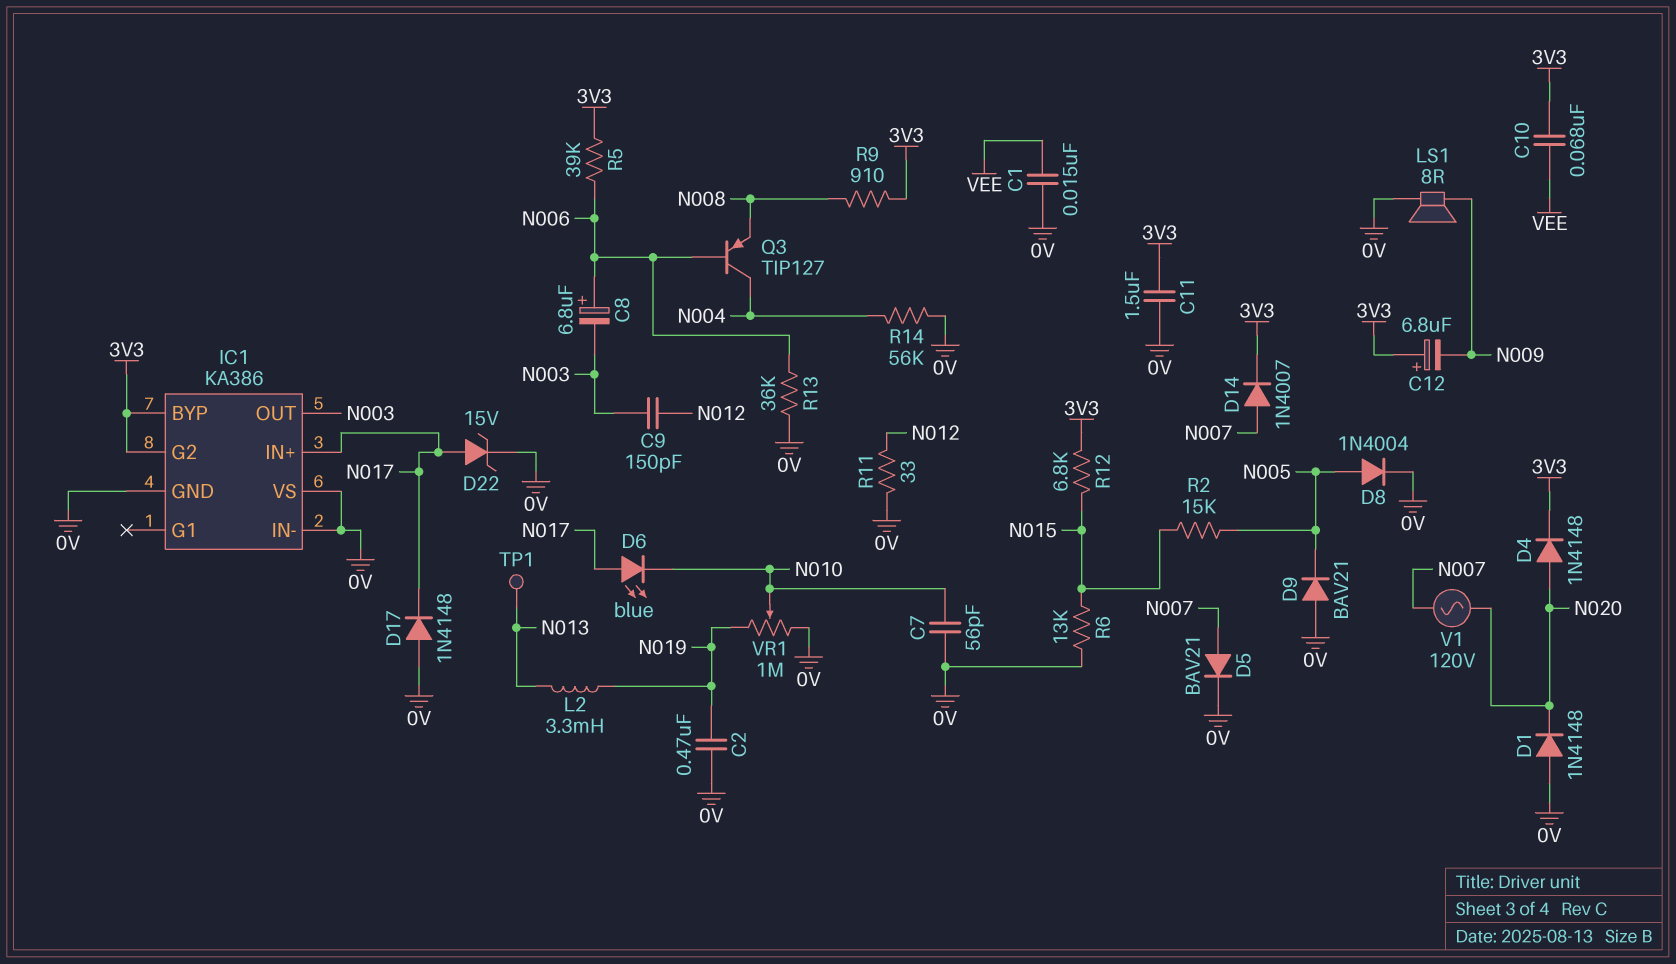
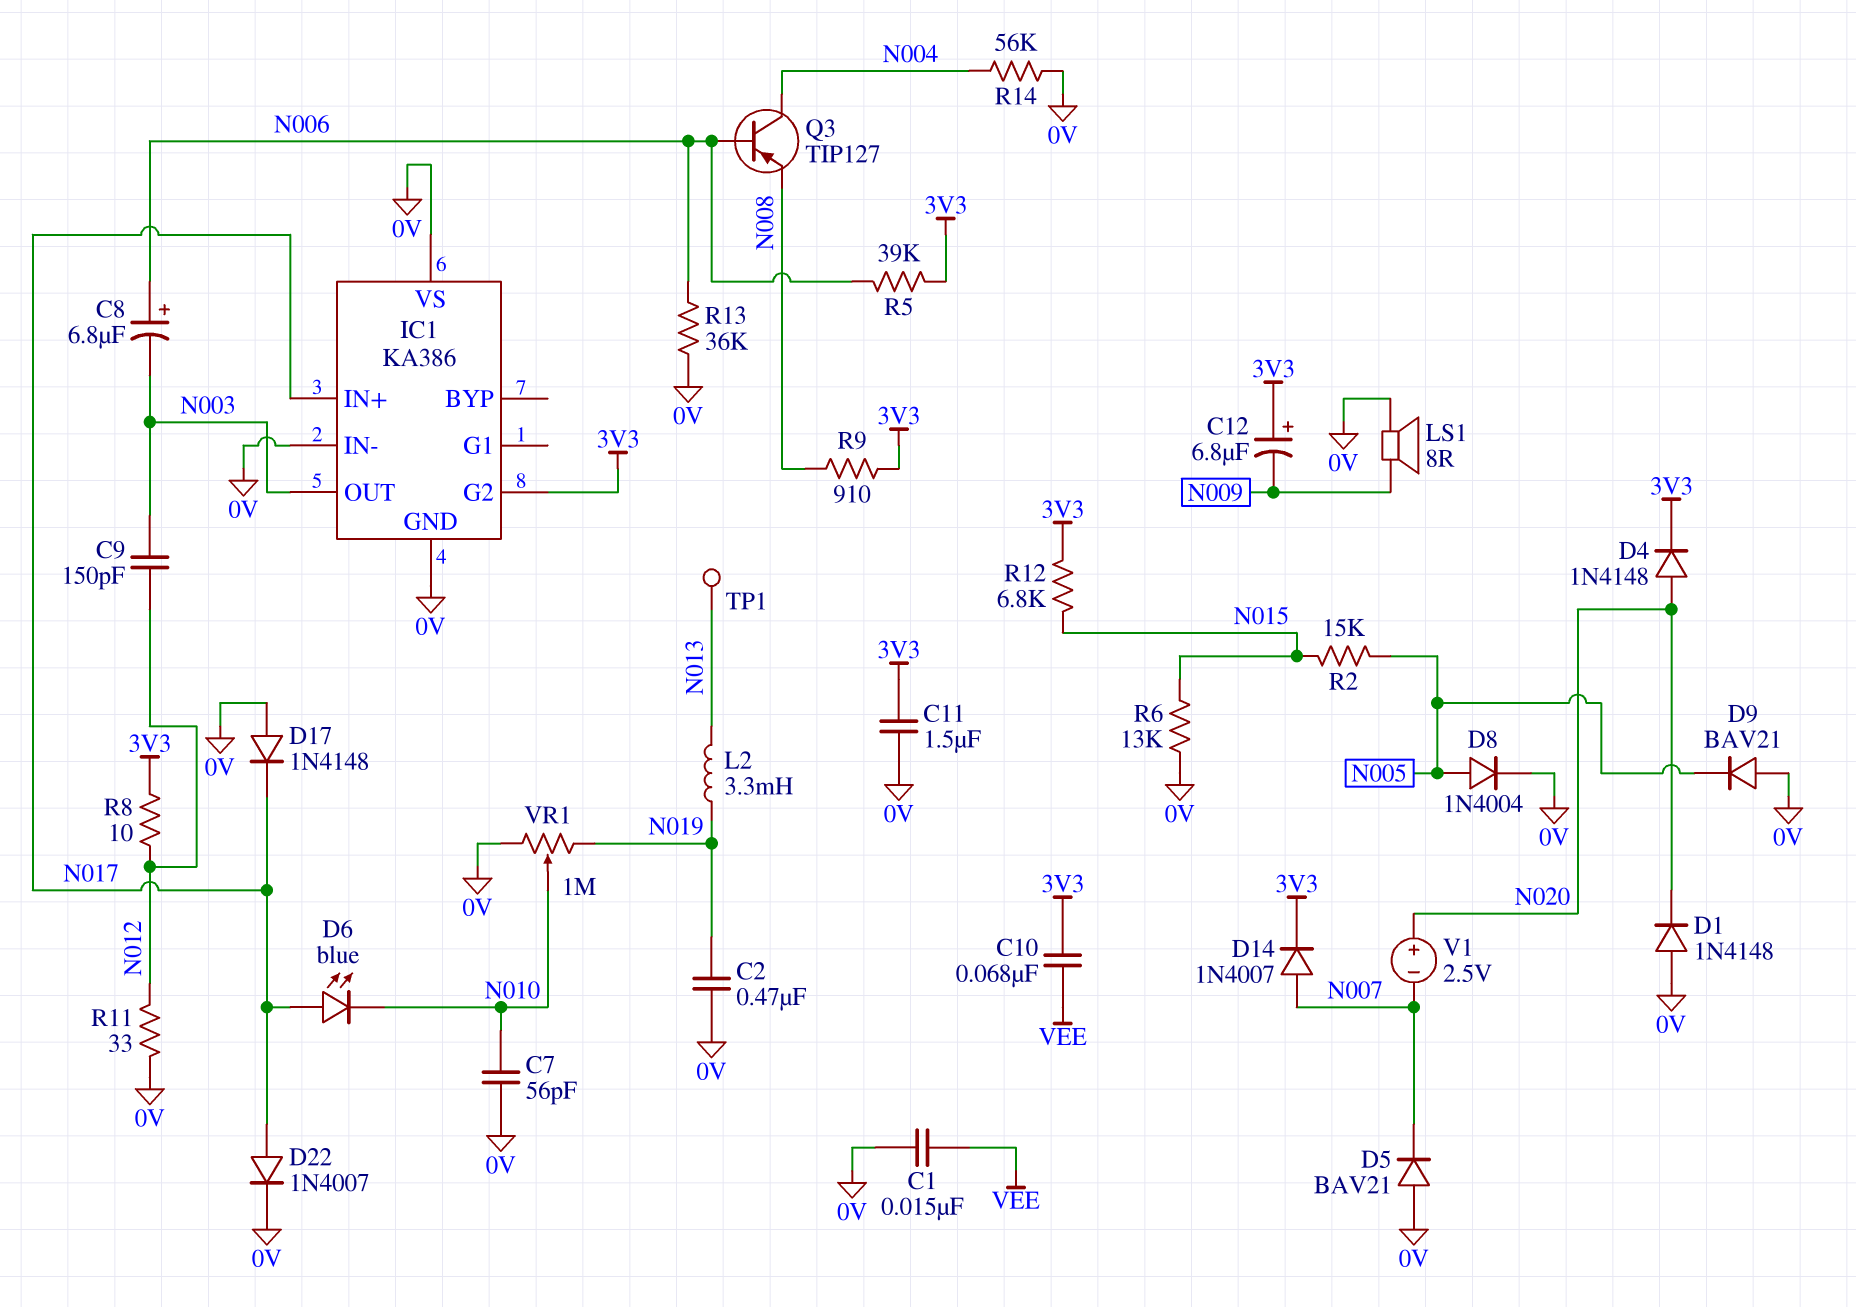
D5: diode BAV21 (A N007, K 0V) -> diode BAV21 (A 0V, K N007)
D22: zener 15V (A N017, K 0V) -> diode 1N4007 (A N017, K 0V)
IC1 pin BYP: 3V3 -> none
R8: none -> 10 (3V3, N012)
V1: AC 120V (N007, N020) -> 2.5V (plus N020, minus N007)

